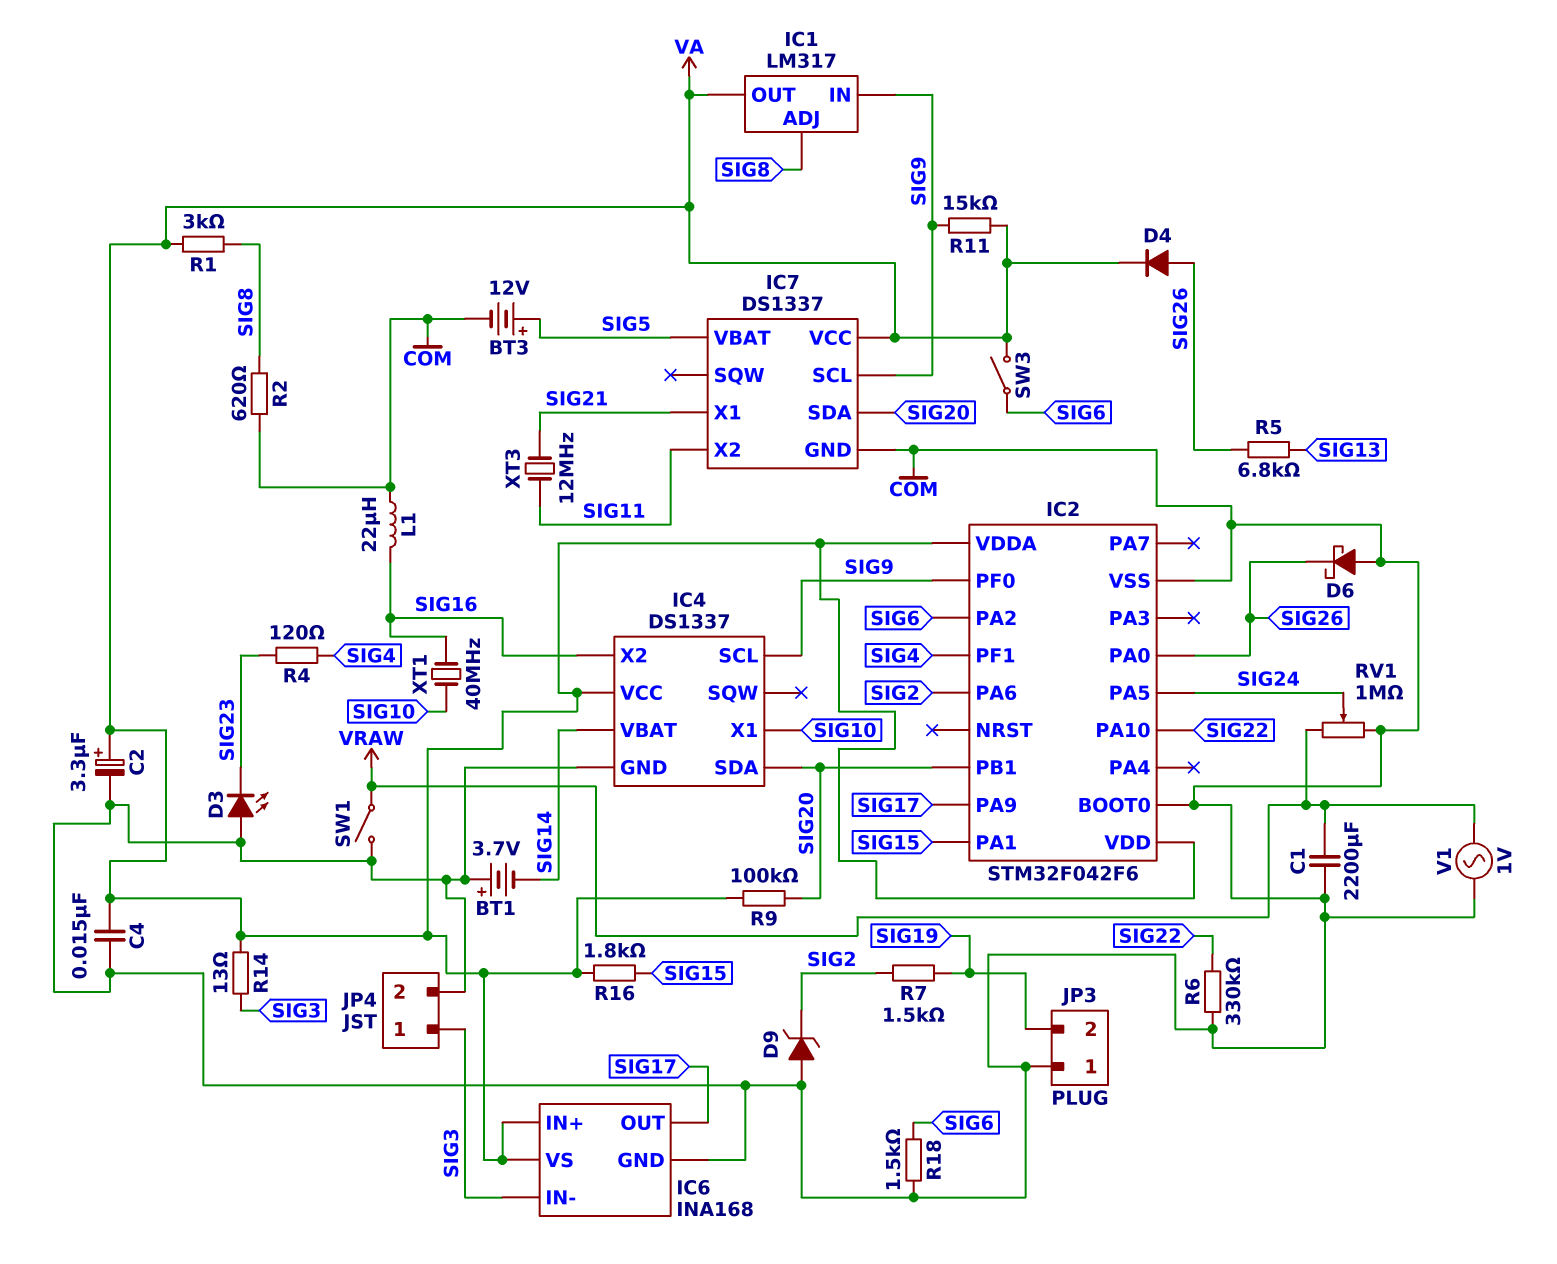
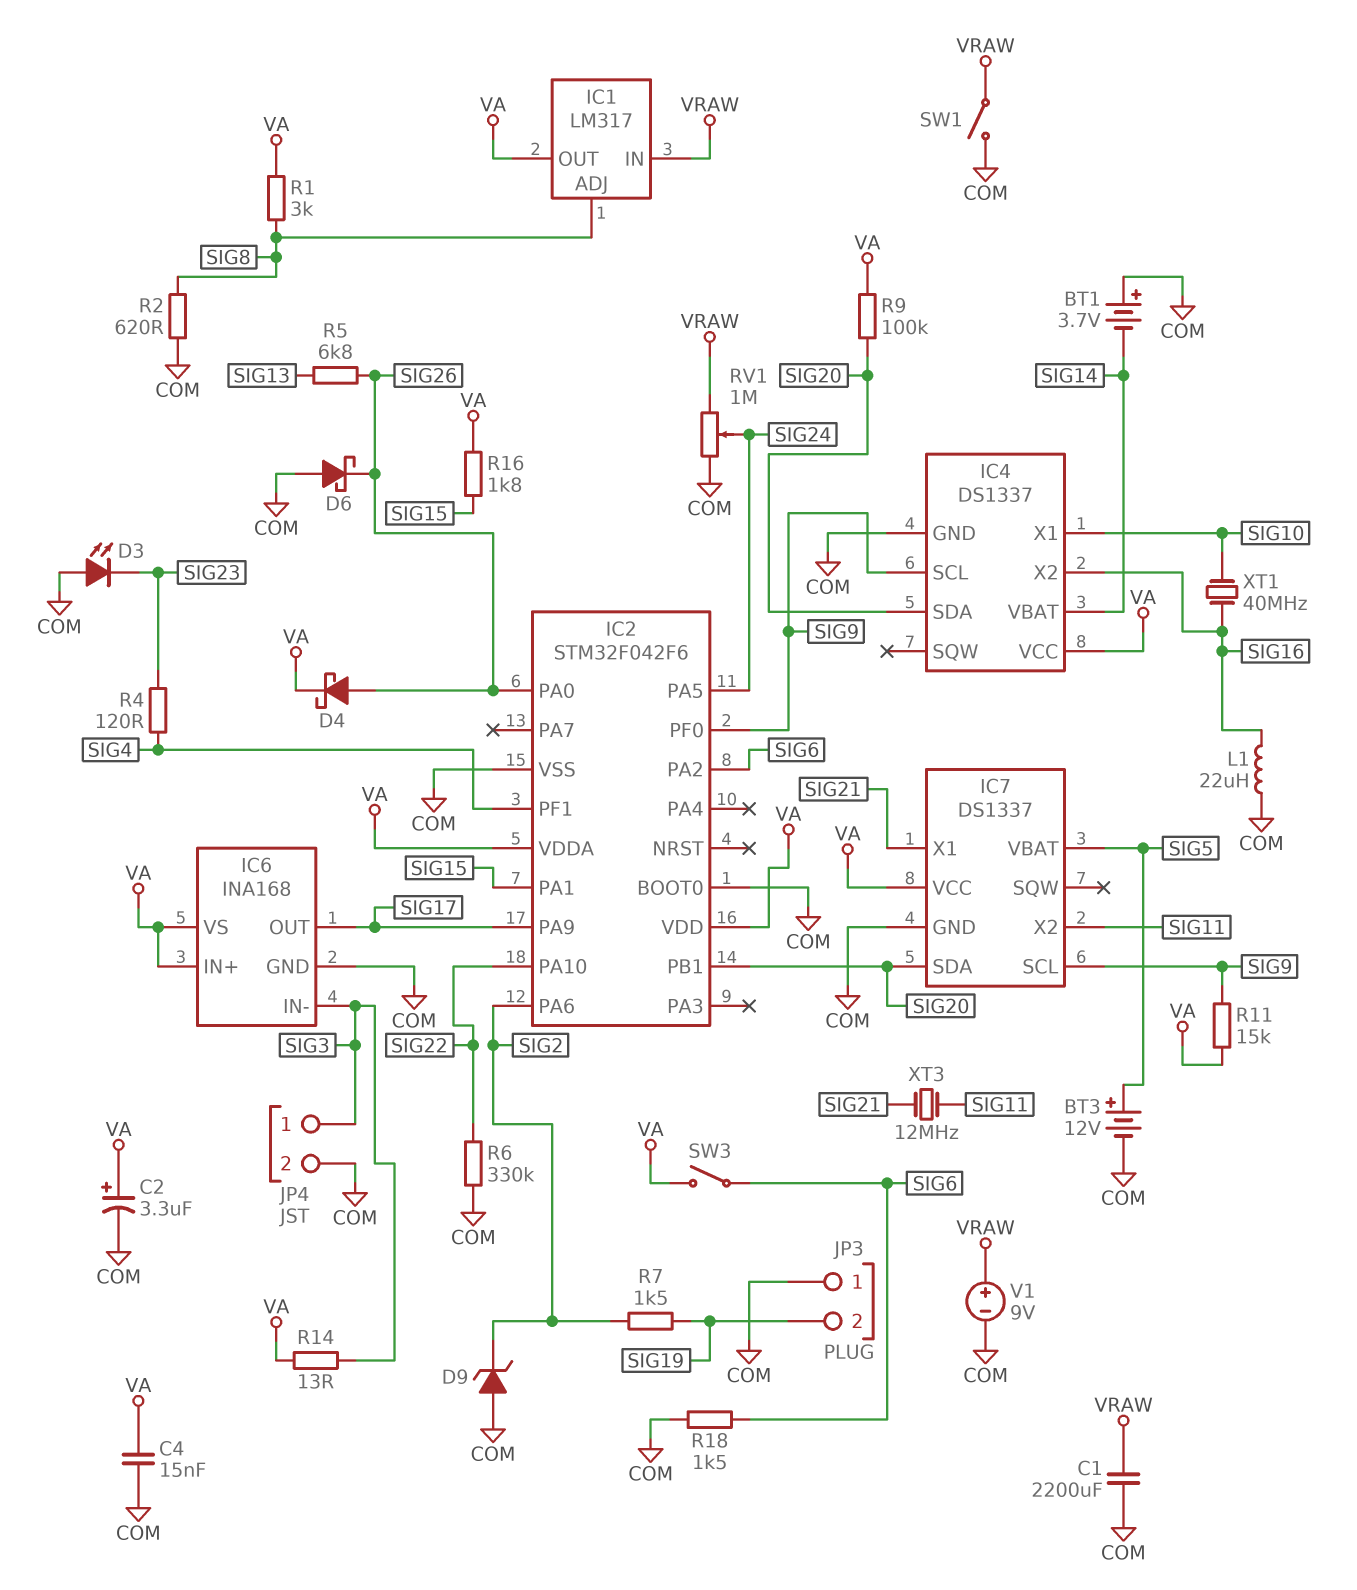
D4: diode (A SIG26, K VA) -> schottky (A SIG26, K VA)
IC1 pin IN: SIG9 -> VRAW
V1: AC 1V (COM, VRAW) -> 9V (plus VRAW, minus COM)

